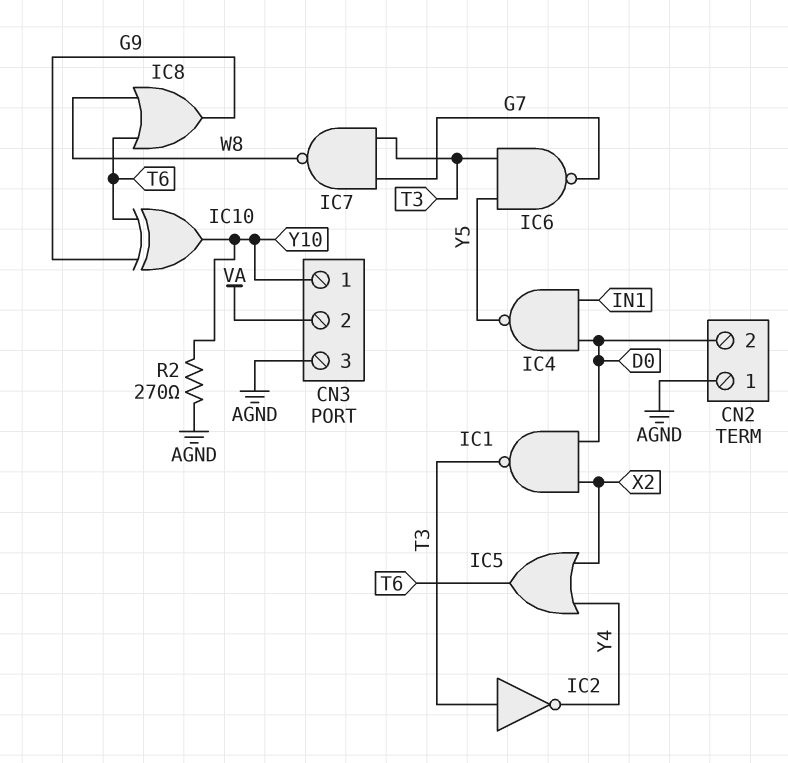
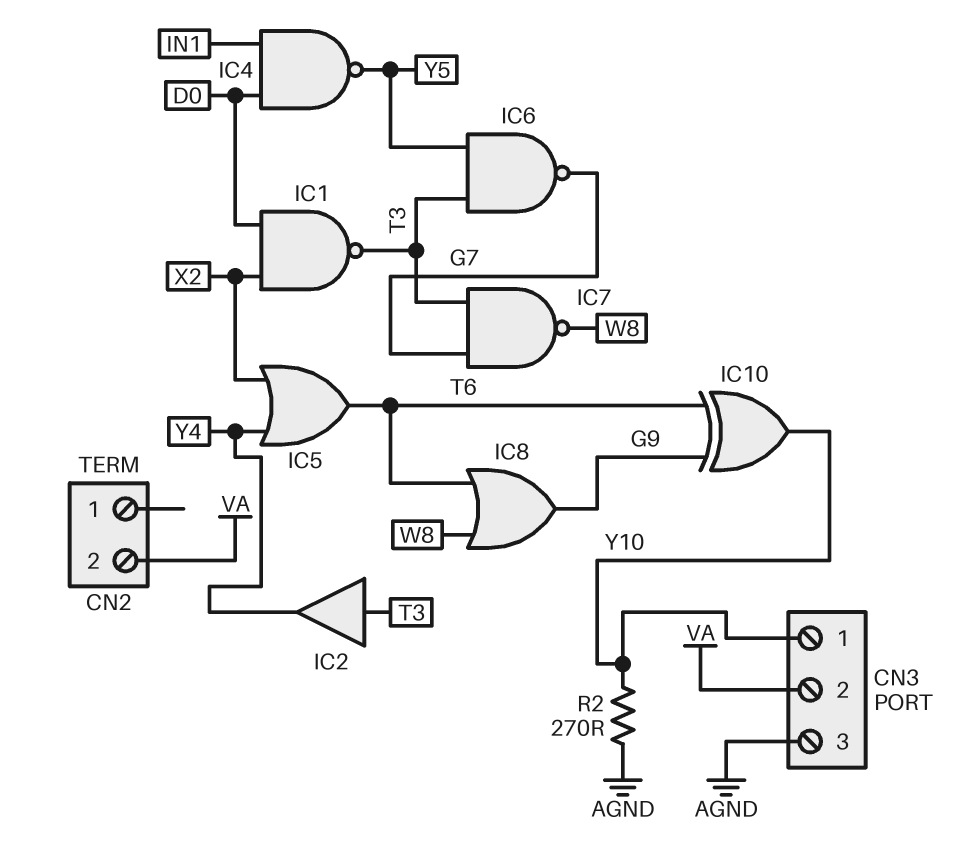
CN2 pin 1: AGND -> none
CN2 pin 2: D0 -> VA
IC2: NOT (in T3, out Y4) -> buffer (in T3, out Y4)

